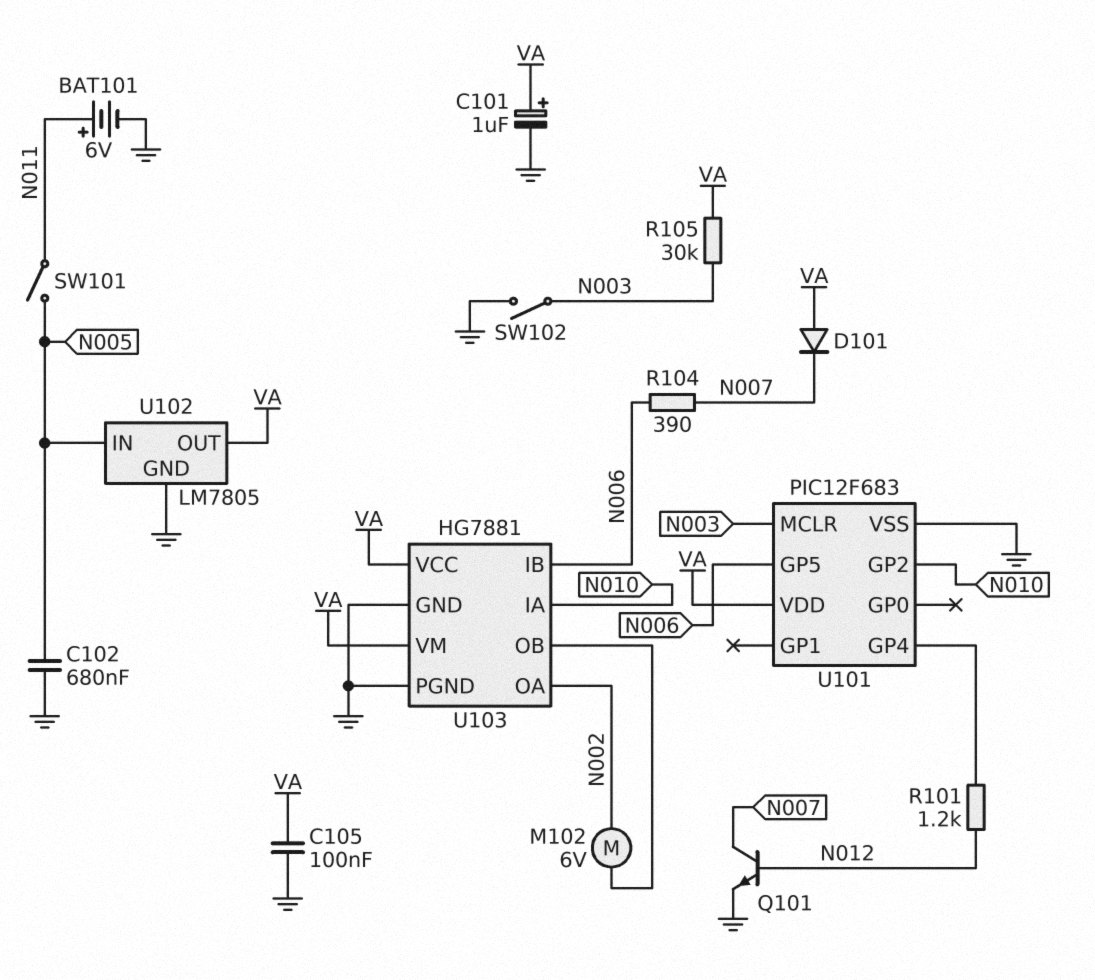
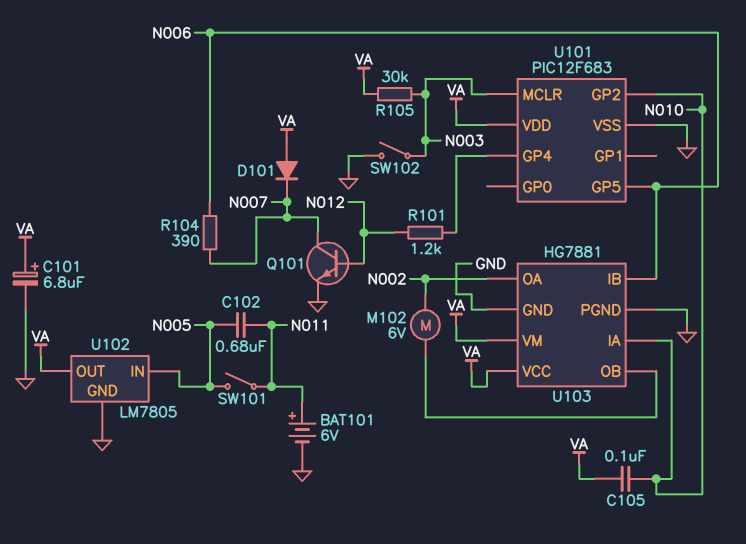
C101: 1uF (plus VA, minus GND) -> 6.8uF (plus VA, minus GND)
C102: 680nF (GND, N005) -> 680nF (N005, N011)
C105: 100nF (GND, VA) -> 100nF (N010, VA)

